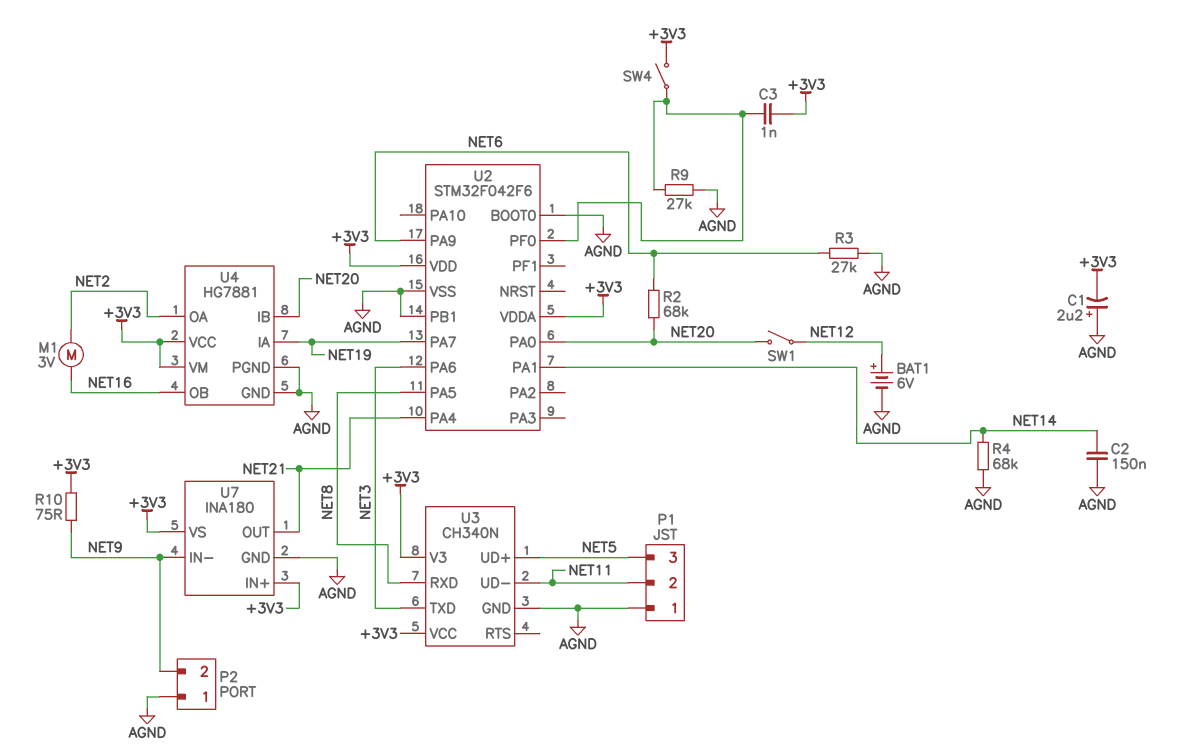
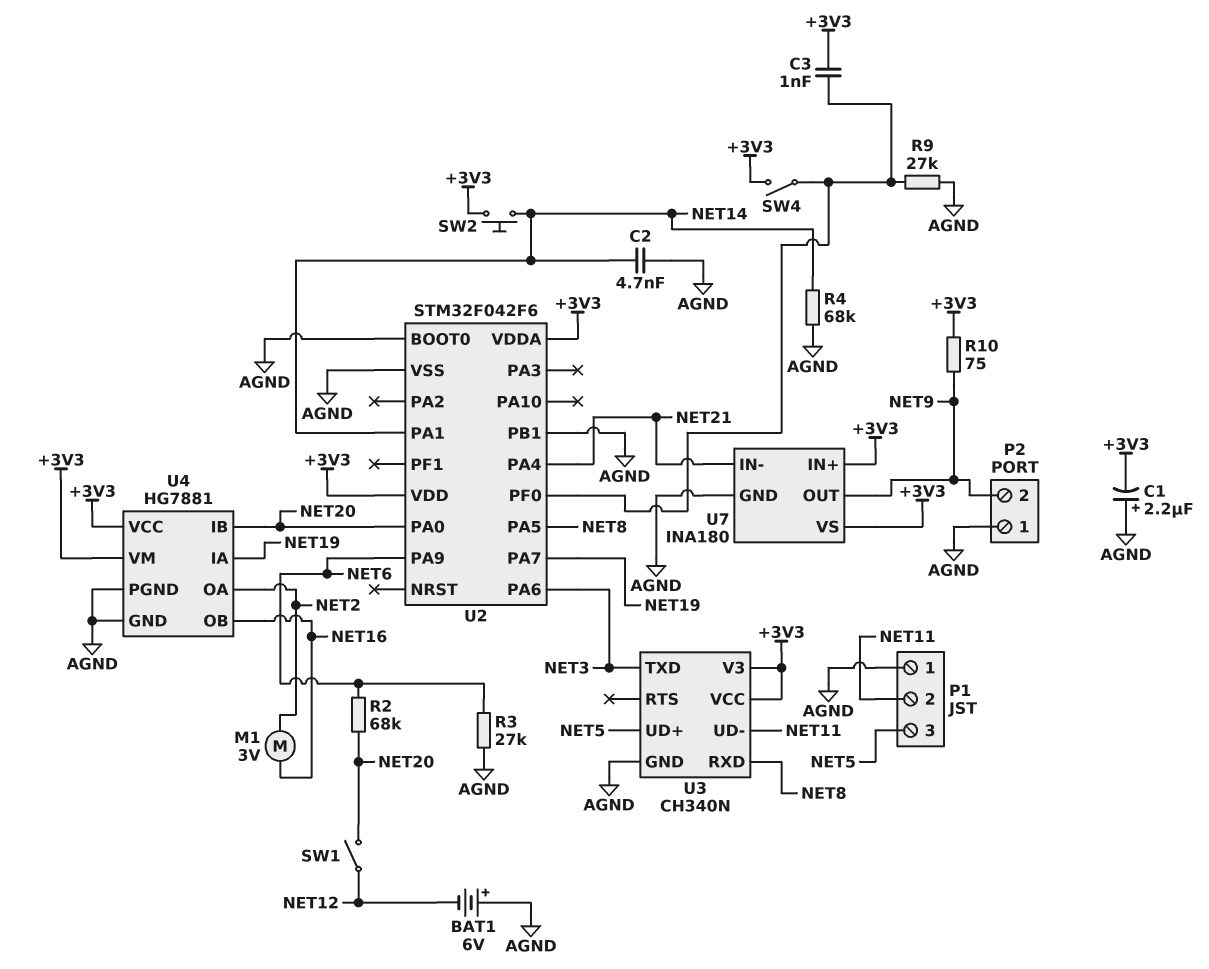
BAT1: 6V (plus NET12, minus AGND) -> 6V (plus AGND, minus NET12)
C2: 150nF (AGND, NET14) -> 4.7nF (AGND, NET14)
SW2: none -> button (+3V3, NET14)
U7 pin IN-: NET9 -> NET21
U7 pin OUT: NET21 -> NET9

